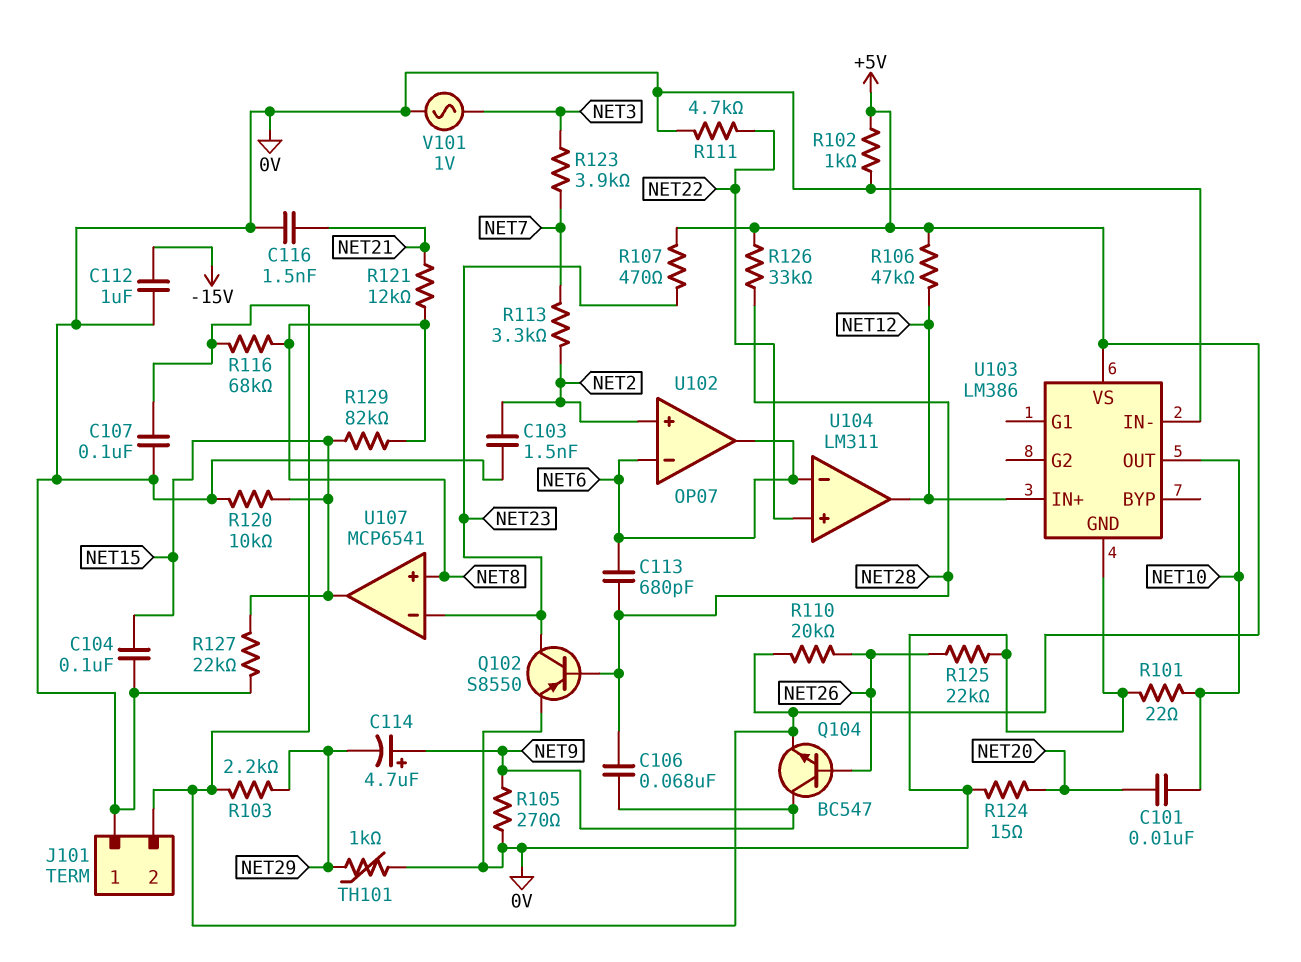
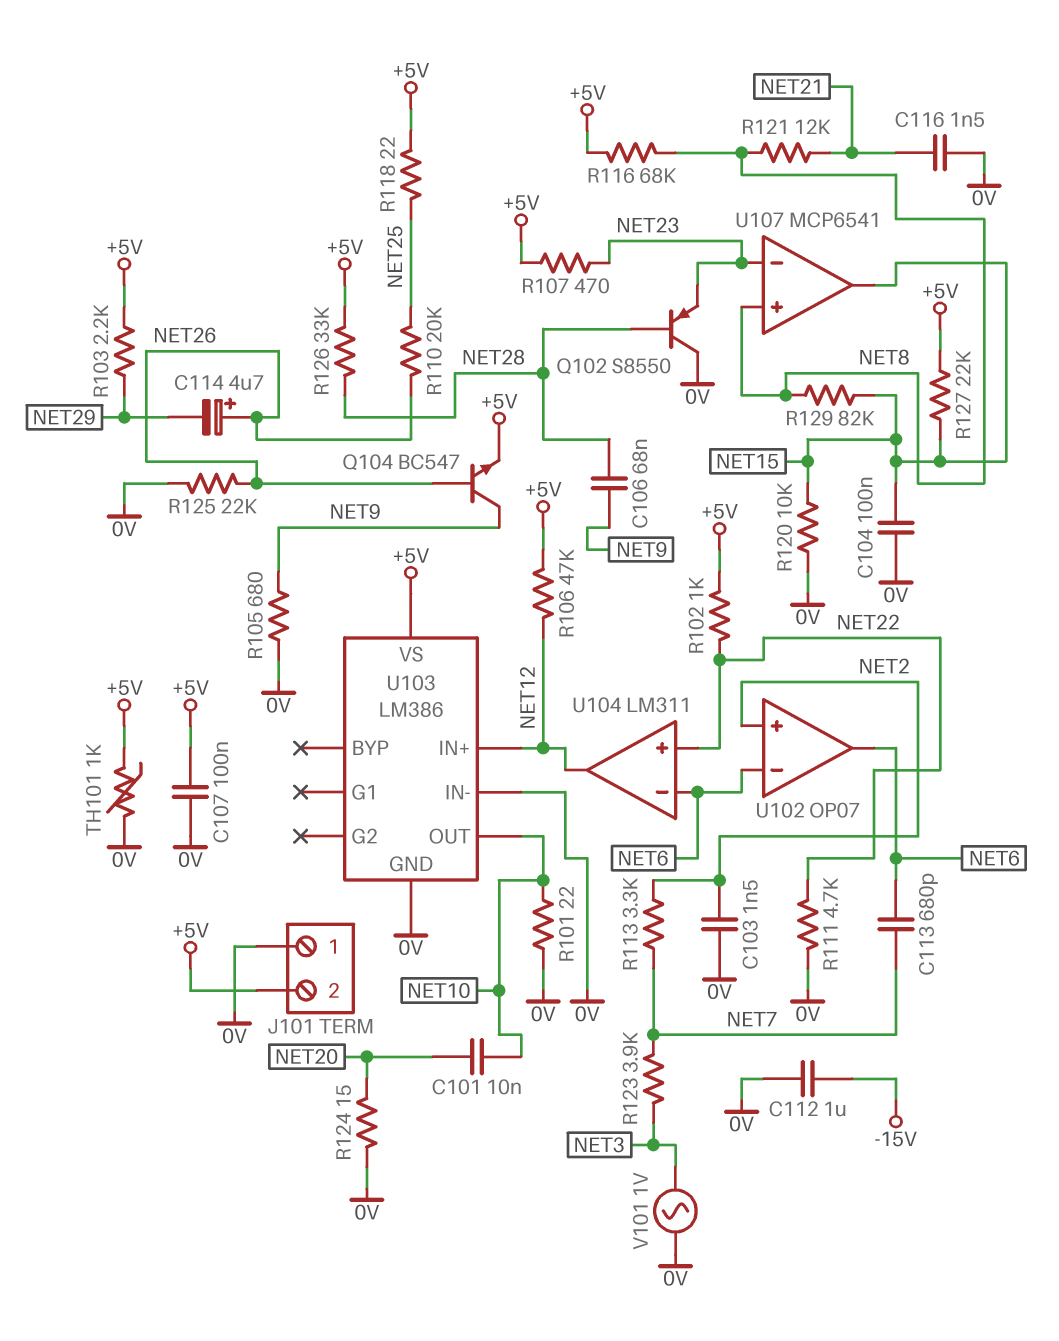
C113: 680pF (NET6, NET28) -> 680pF (NET6, NET7)
C114: 4.7uF (plus NET9, minus NET29) -> 4.7uF (plus NET26, minus NET29)
Q102: PNP S8550 (B NET28, C NET23, E 0V) -> PNP S8550 (B NET28, C 0V, E NET23)
R102: 1k (+5V, 0V) -> 1k (+5V, NET22)
R105: 270 (0V, NET9) -> 680 (0V, NET9)
R110: 20k (+5V, NET26) -> 20k (NET25, NET26)
R118: none -> 22 (+5V, NET25)
R127: 22k (0V, NET15) -> 22k (+5V, NET15)
TH101: 1k (0V, NET29) -> 1k (+5V, 0V)

